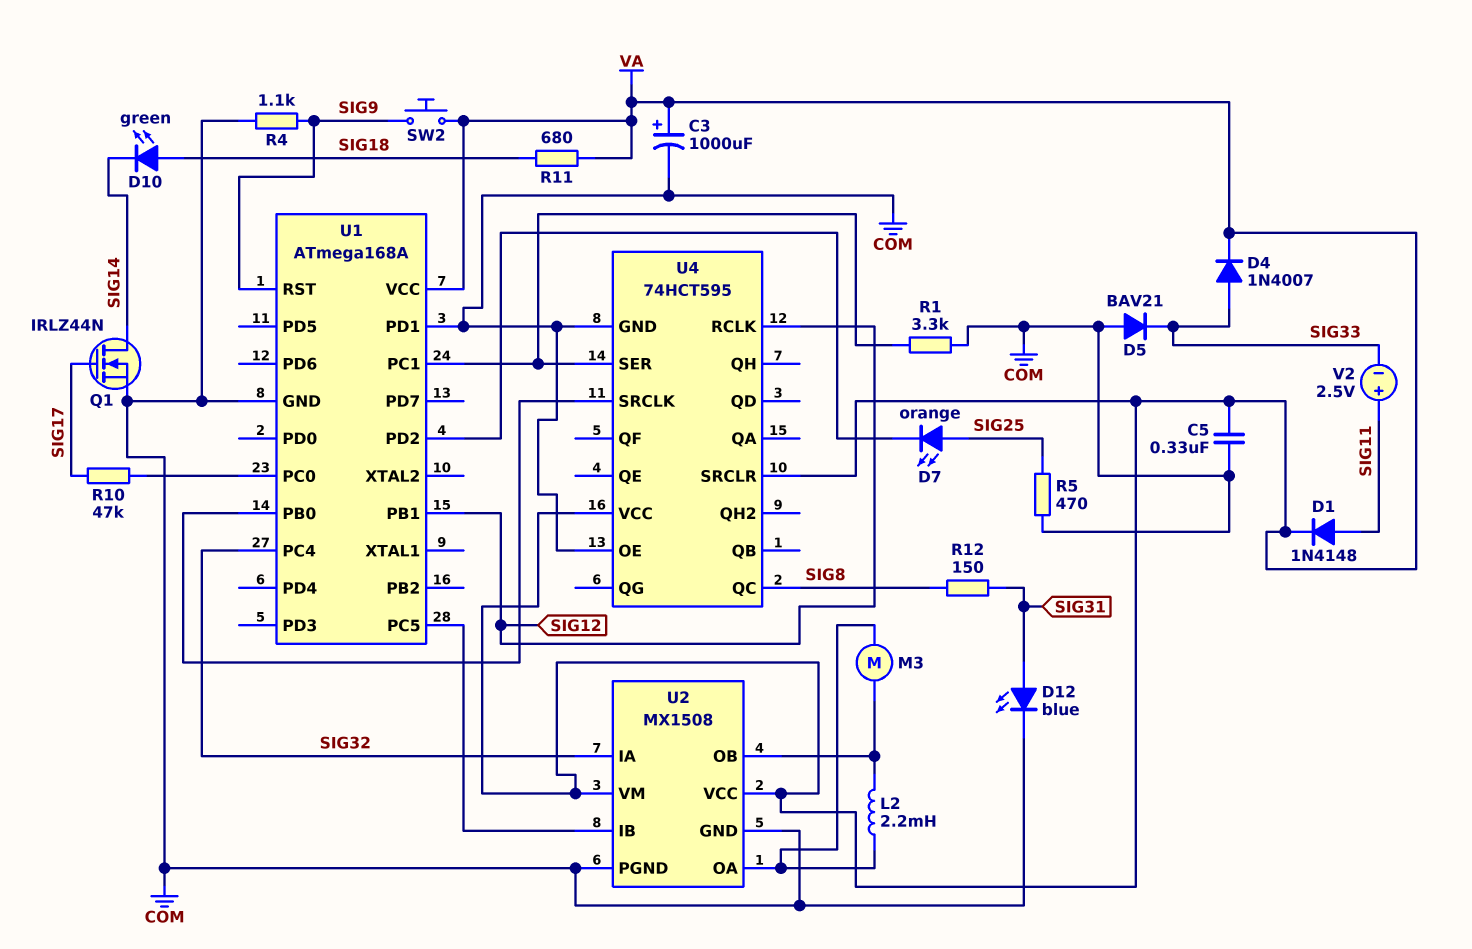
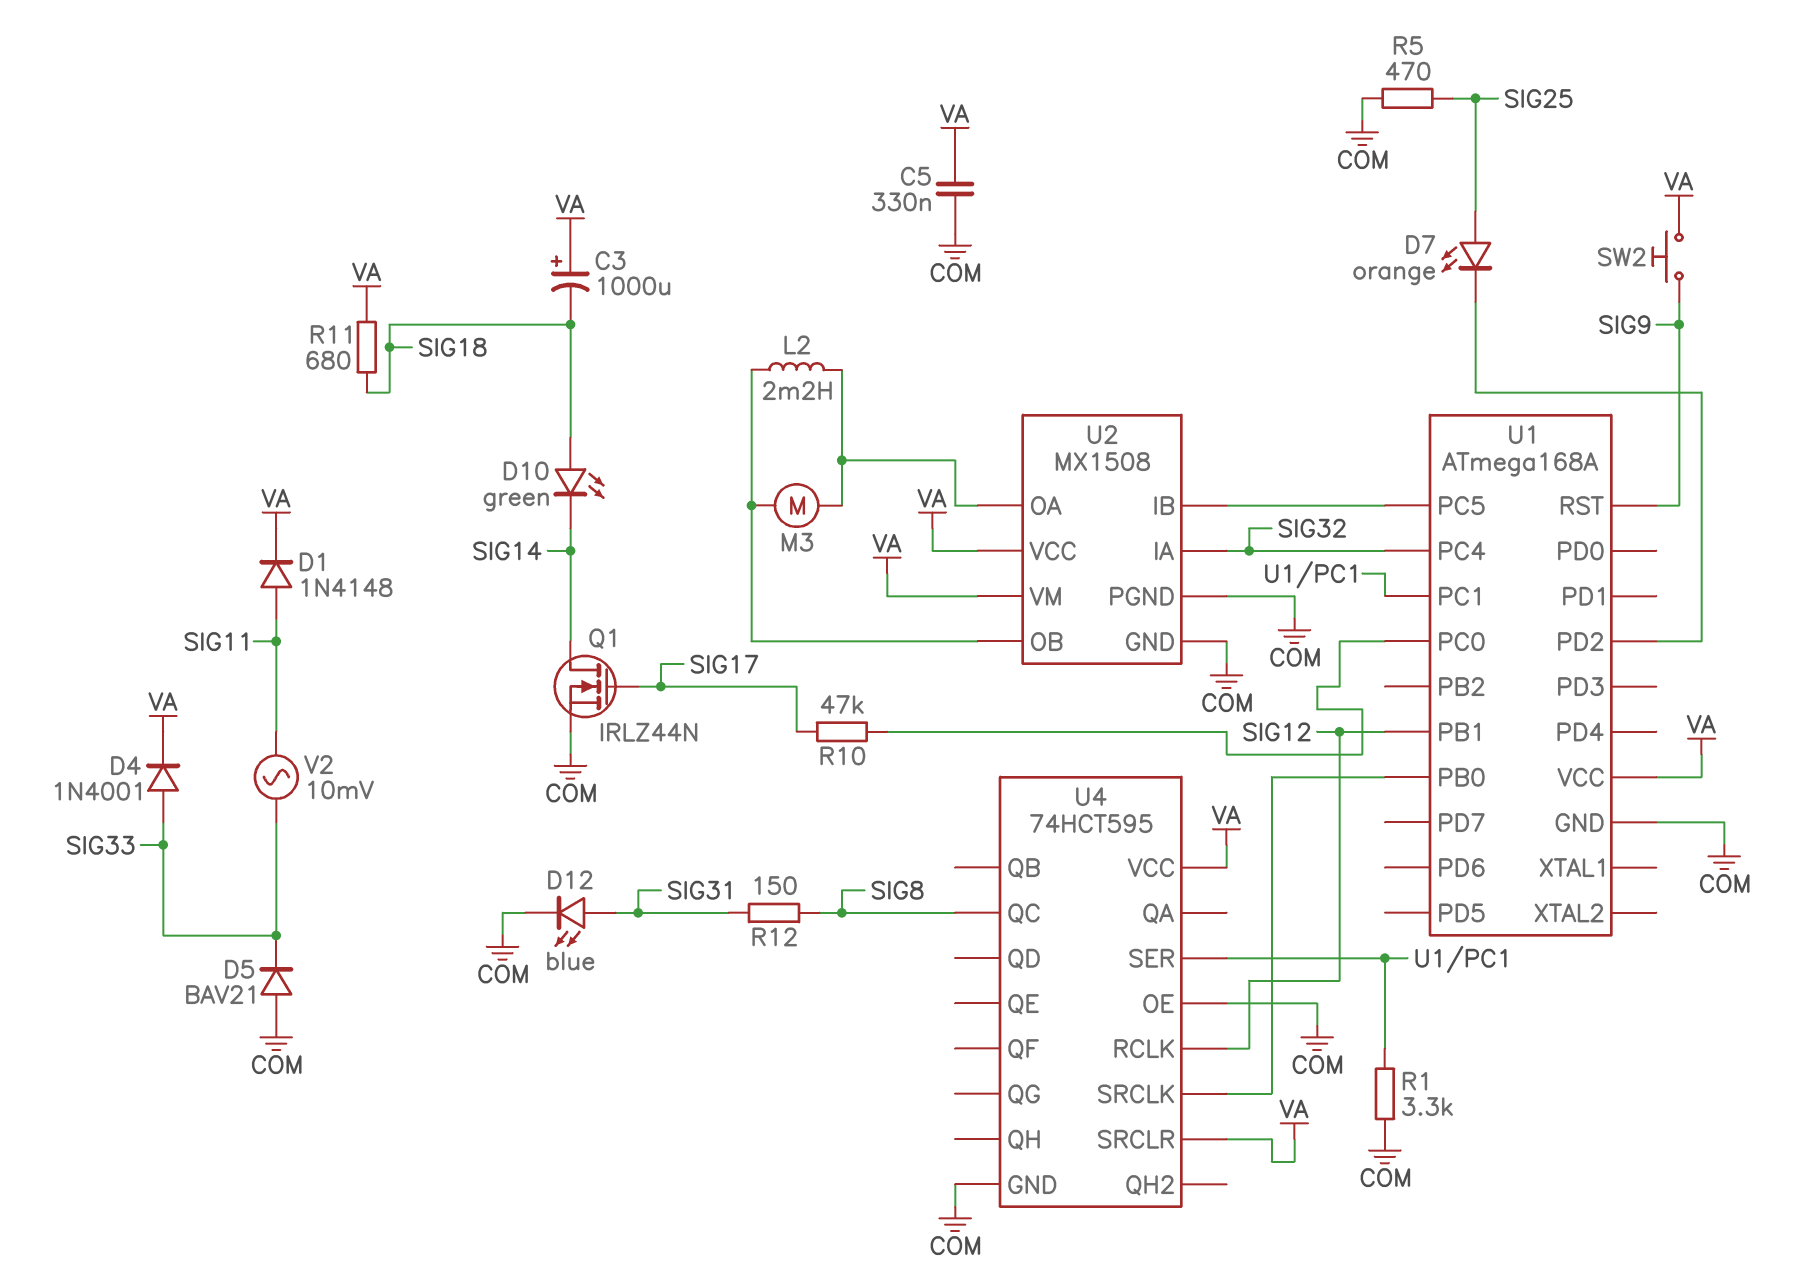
C3: 1000uF (plus VA, minus COM) -> 1000uF (plus VA, minus SIG18)
D4: diode 1N4007 (A SIG33, K VA) -> diode 1N4001 (A SIG33, K VA)
R4: 1.1k (COM, SIG9) -> none
U1 pin PD1: COM -> none
V2: 2.5V (plus SIG11, minus SIG33) -> AC 10mV (SIG11, SIG33)

